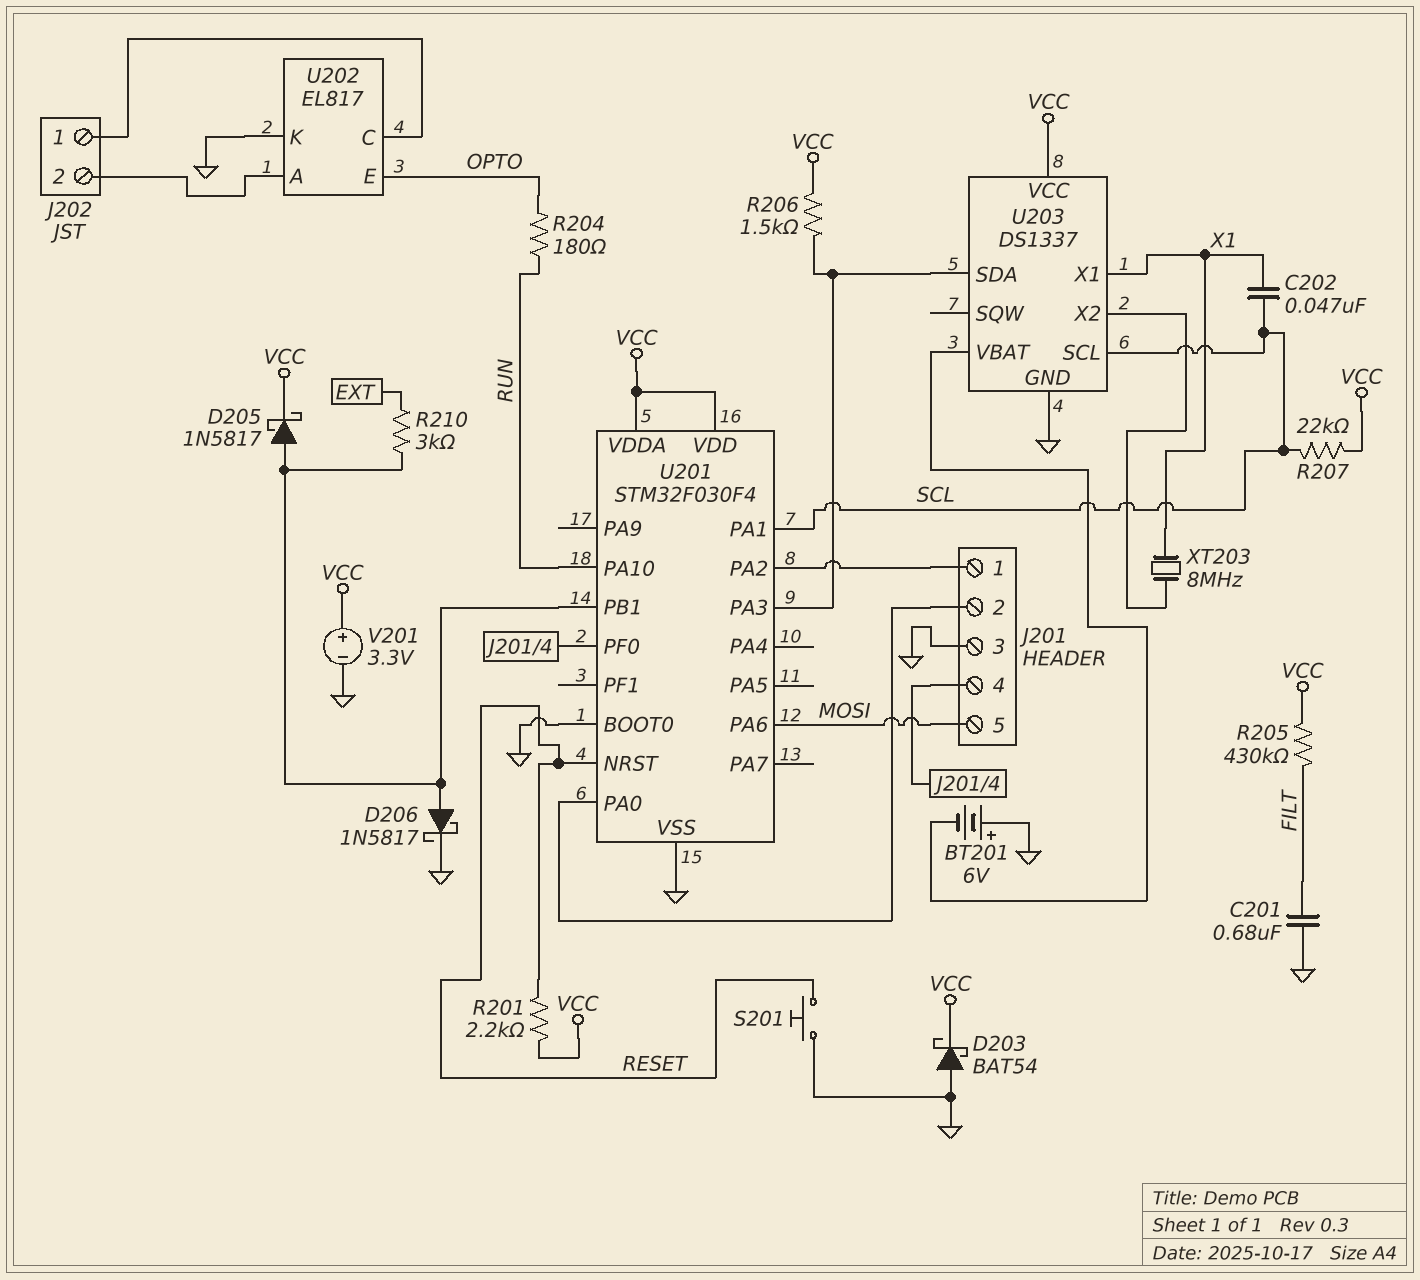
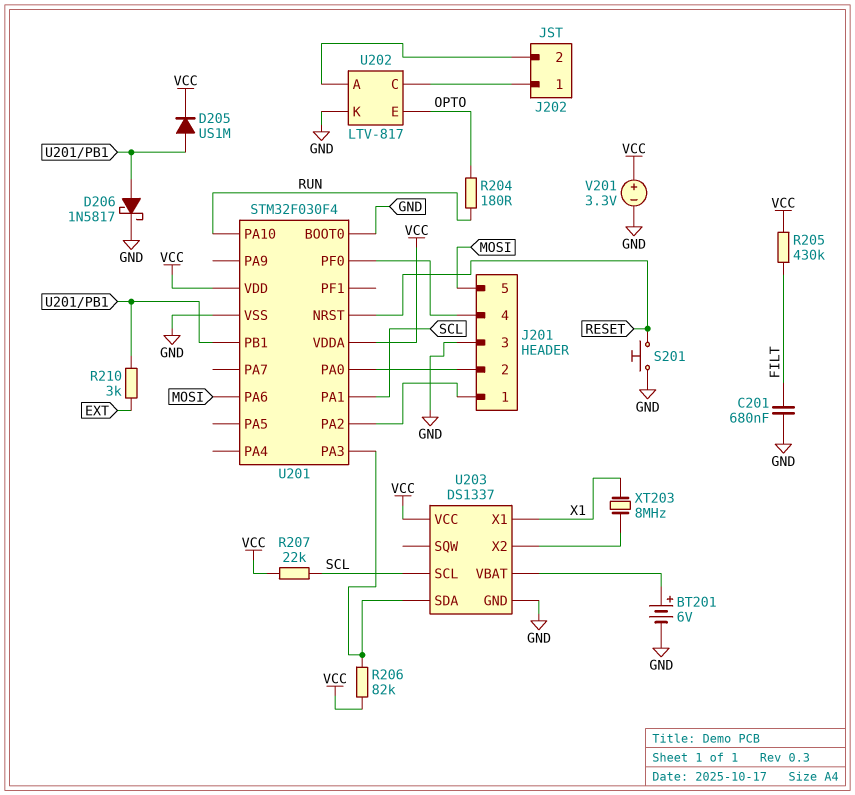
BT201: 6V (plus GND, minus U203/VBAT) -> 6V (plus U203/VBAT, minus GND)
C202: 47nF (SCL, X1) -> none
D203: schottky BAT54 (A GND, K VCC) -> none
D205: schottky 1N5817 (A U201/PB1, K VCC) -> diode US1M (A U201/PB1, K VCC)
R201: 2.2k (RESET, VCC) -> none
R206: 1.5k (U201/PA3, VCC) -> 82k (U201/PA3, VCC)
U202: EL817 -> LTV-817

